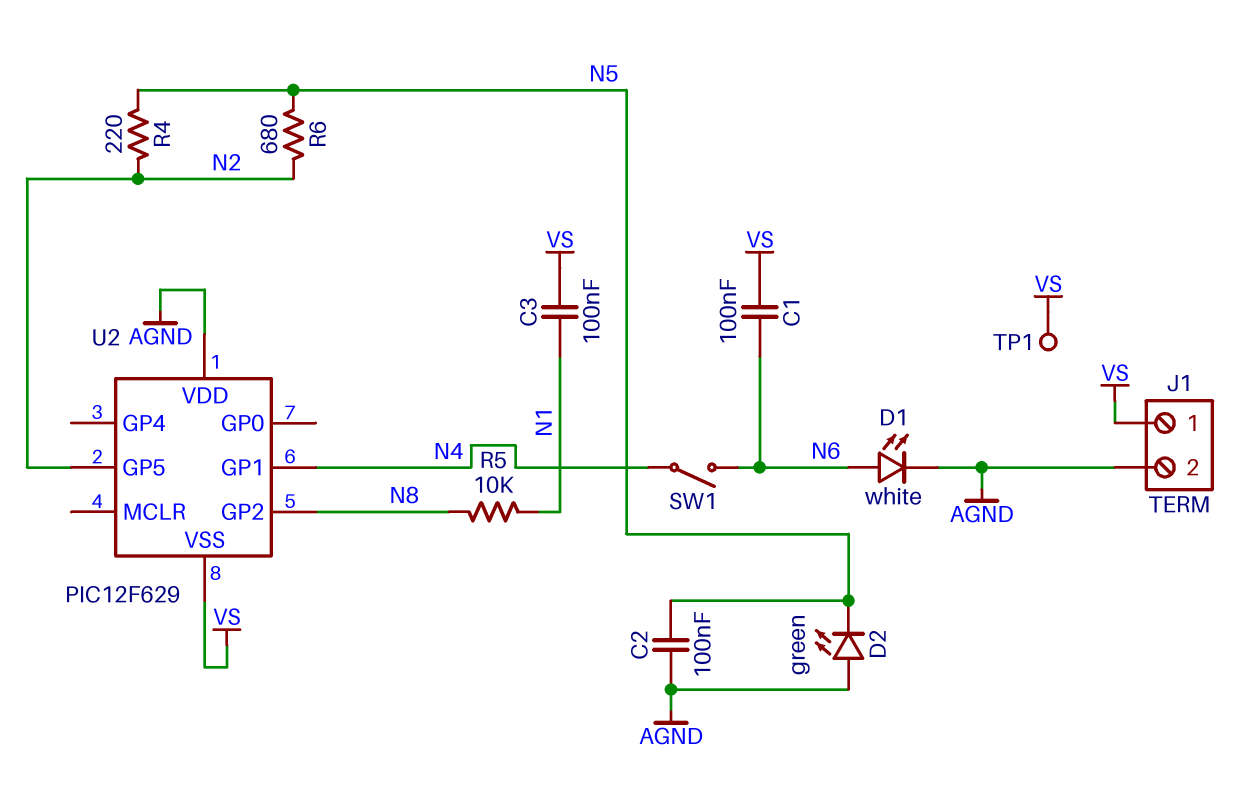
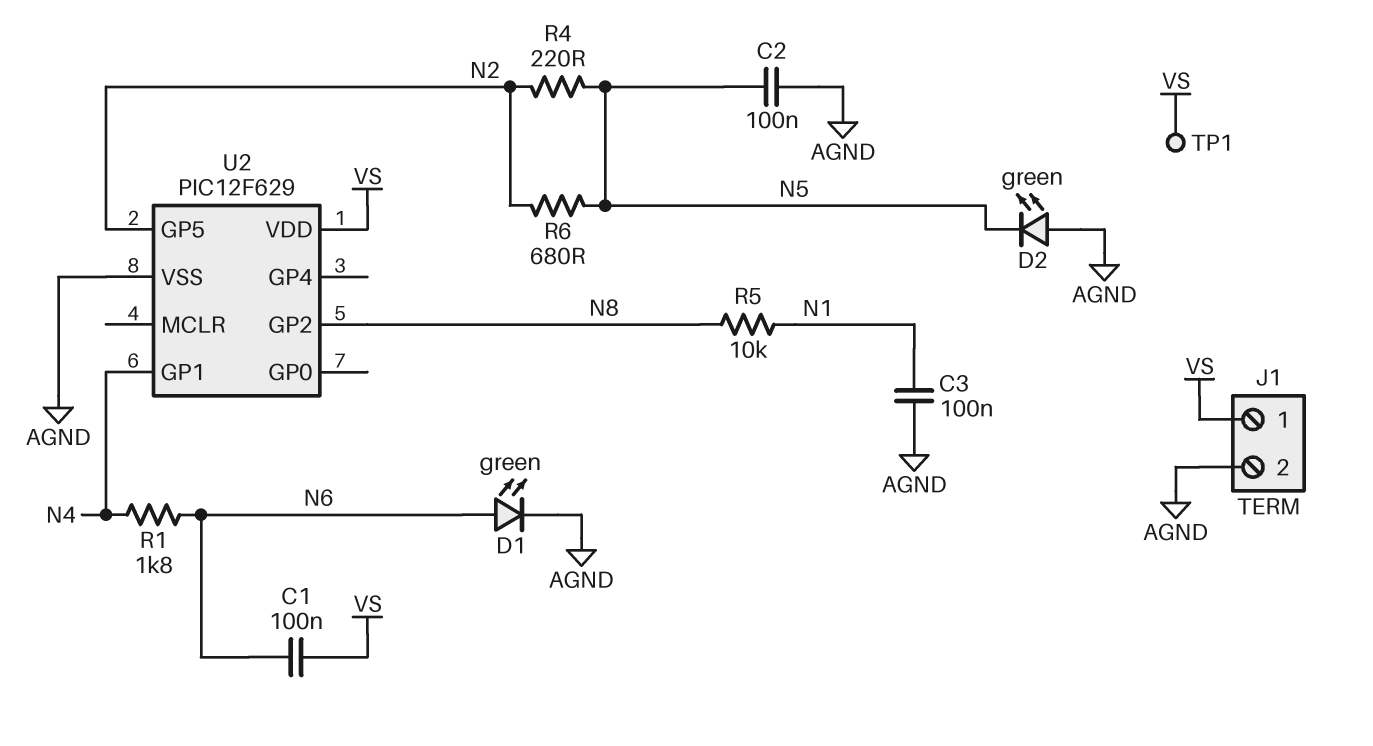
C3: 100nF (N1, VS) -> 100nF (AGND, N1)
D1: LED white (A N6, K AGND) -> LED green (A N6, K AGND)
R1: none -> 1.8k (N4, N6)
SW1: switch (N4, N6) -> none
U2 pin VDD: AGND -> VS
U2 pin VSS: VS -> AGND

